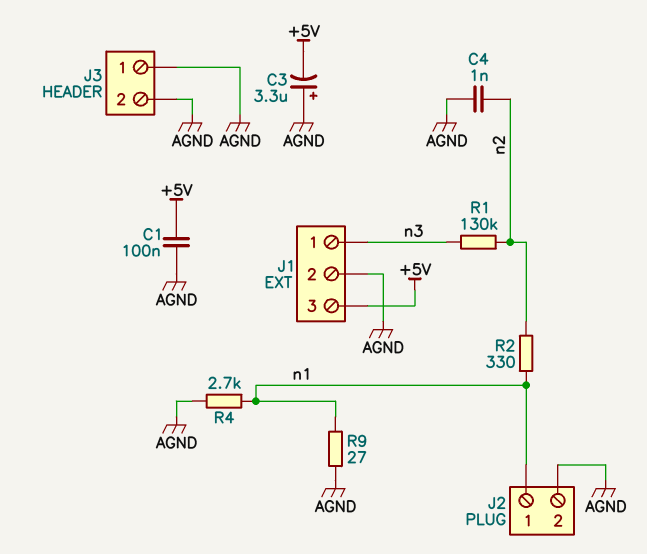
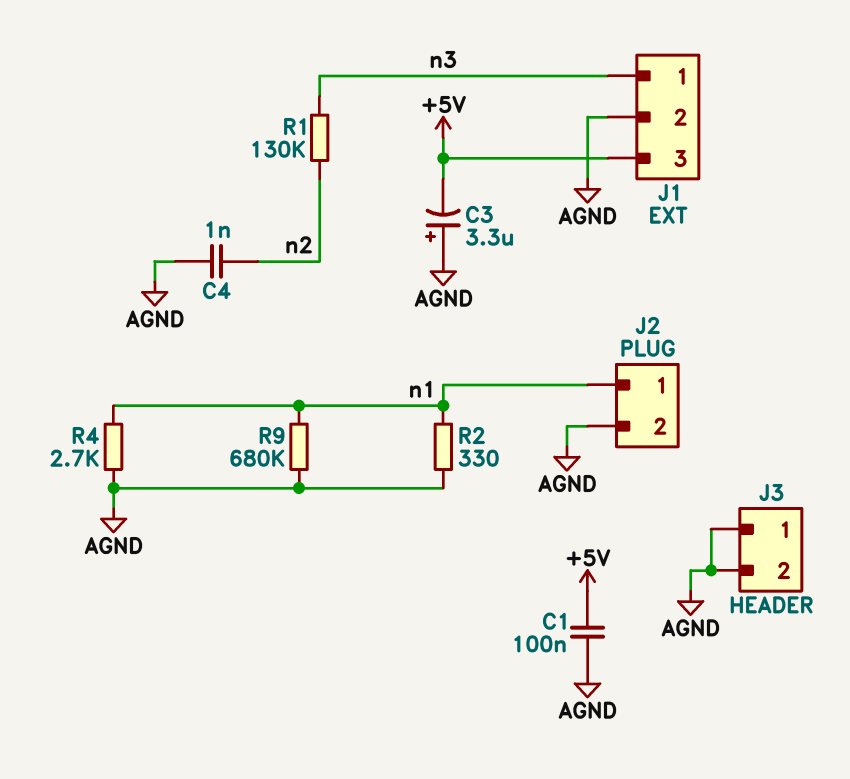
R2: 330 (n1, n2) -> 330 (AGND, n1)
R9: 27 (AGND, n1) -> 680k (AGND, n1)

